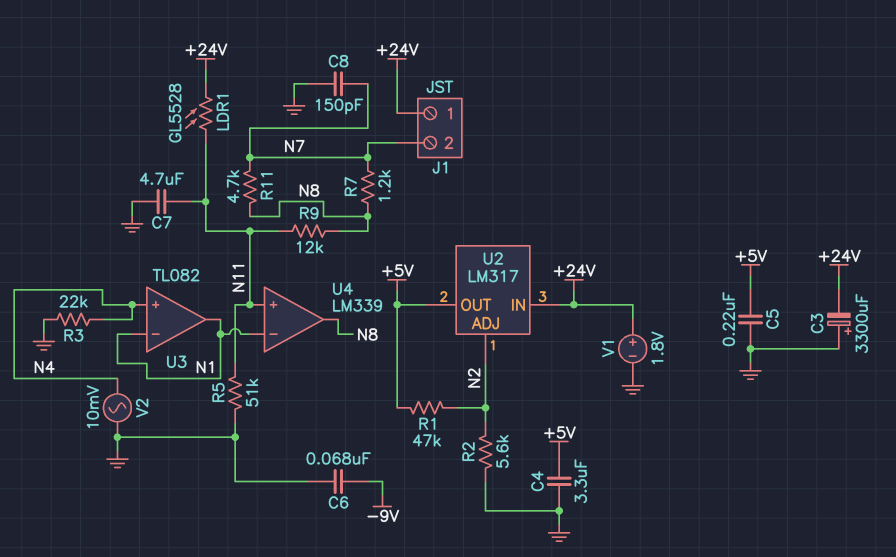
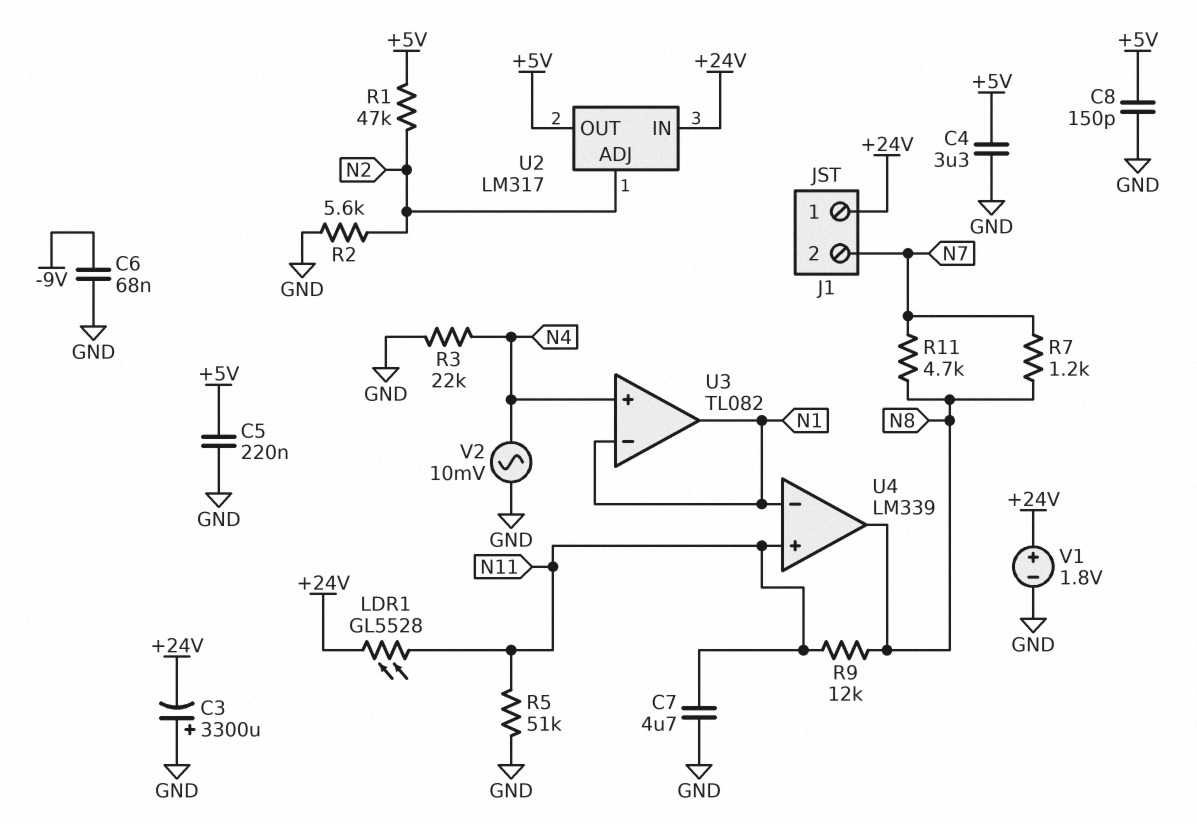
C8: 150pF (GND, N7) -> 150pF (+5V, GND)

